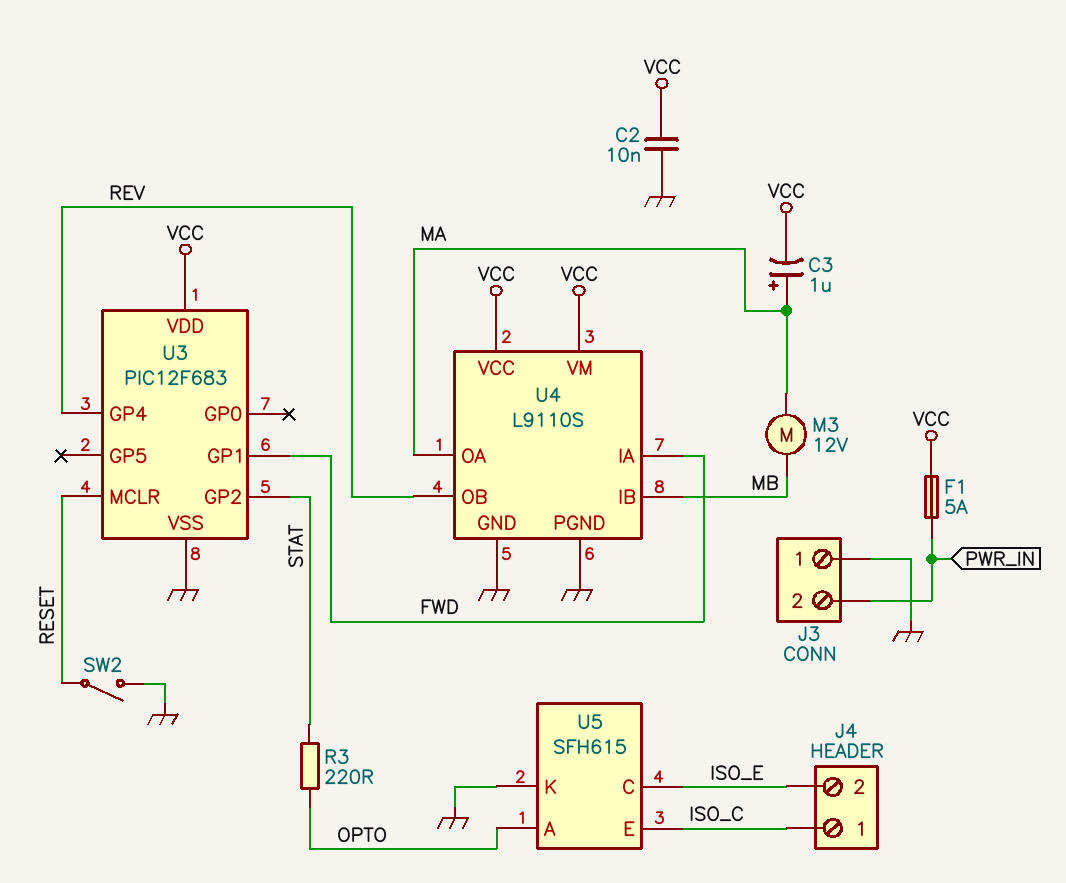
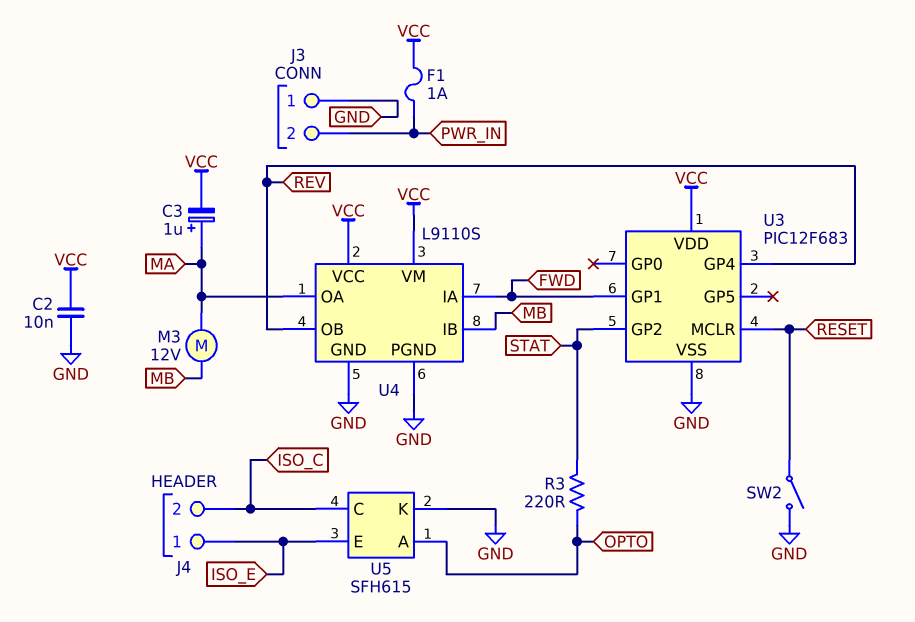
F1: 5A (PWR_IN, VCC) -> 1A (PWR_IN, VCC)
J4 pin 1: ISO_C -> ISO_E
J4 pin 2: ISO_E -> ISO_C
U5 pin C: ISO_E -> ISO_C
U5 pin E: ISO_C -> ISO_E

